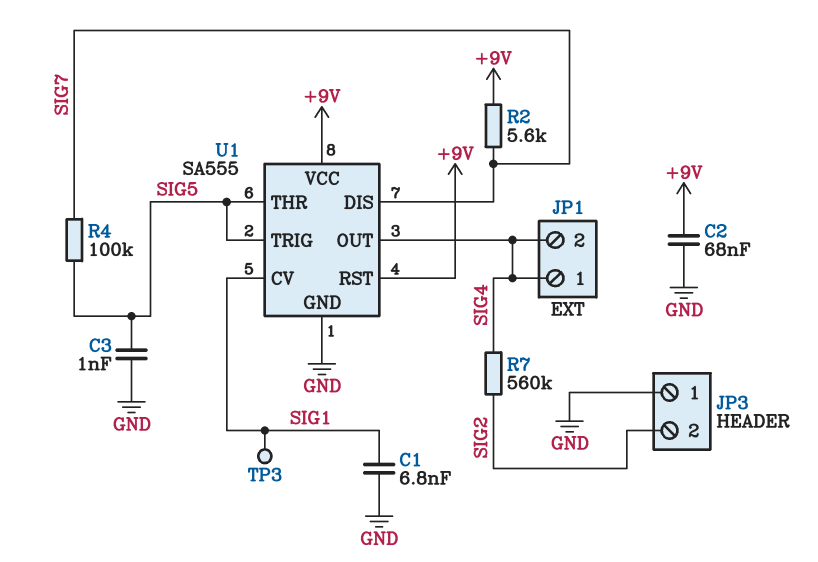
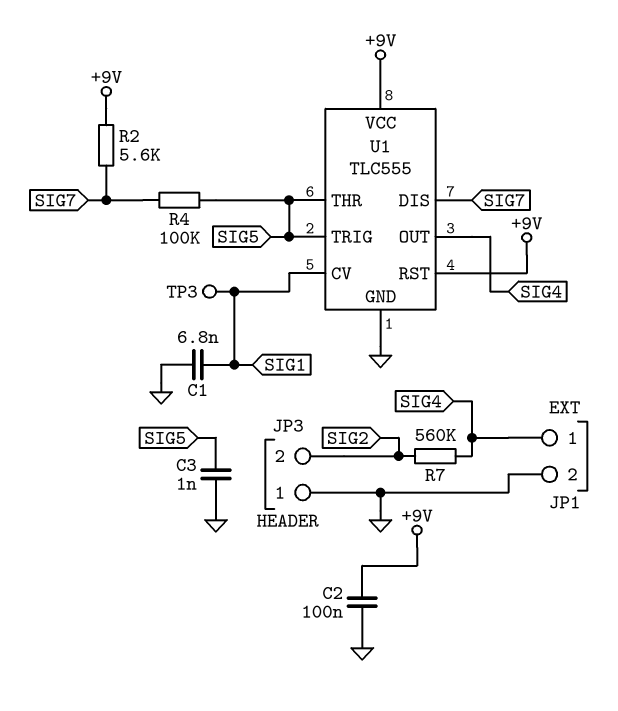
C2: 68nF (+9V, GND) -> 100nF (+9V, GND)
JP1 pin 2: SIG4 -> GND
U1: SA555 -> TLC555

